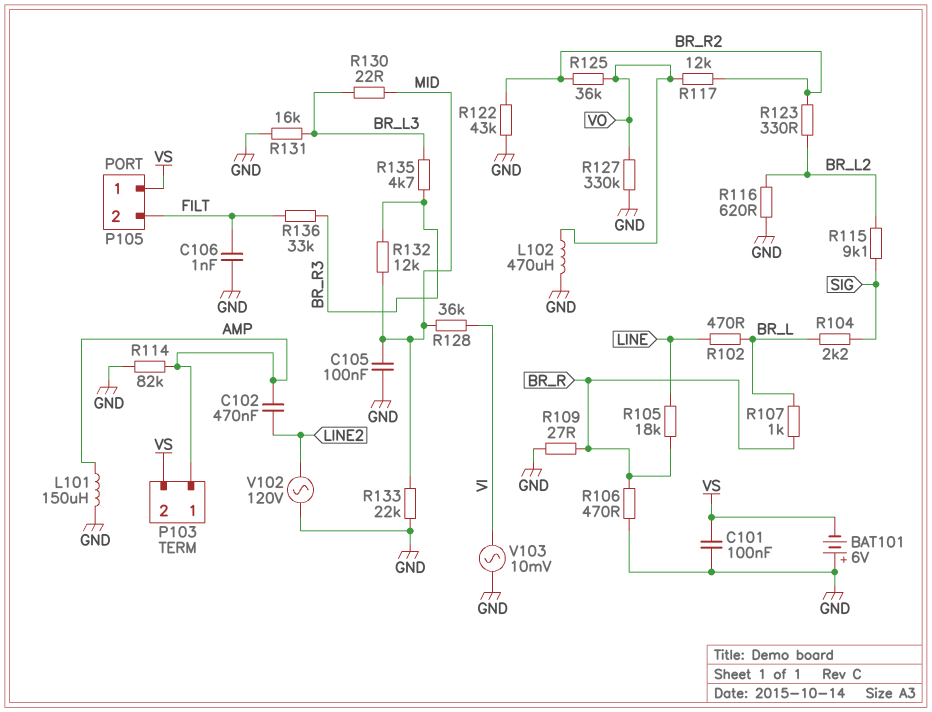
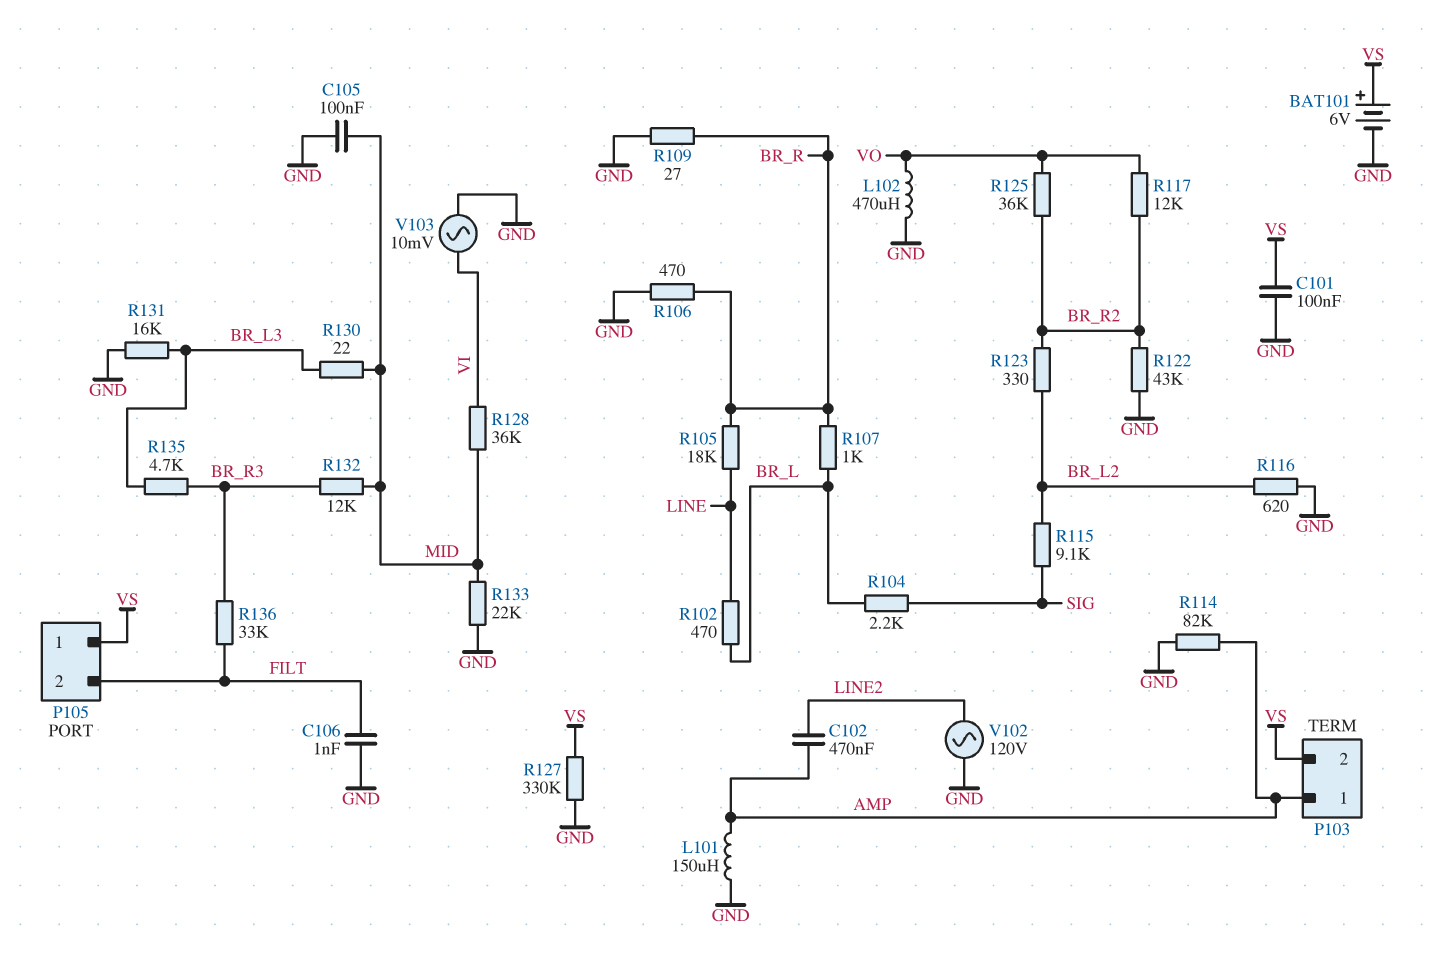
BAT101: 6V (plus GND, minus VS) -> 6V (plus VS, minus GND)
R127: 330k (GND, VO) -> 330k (GND, VS)

